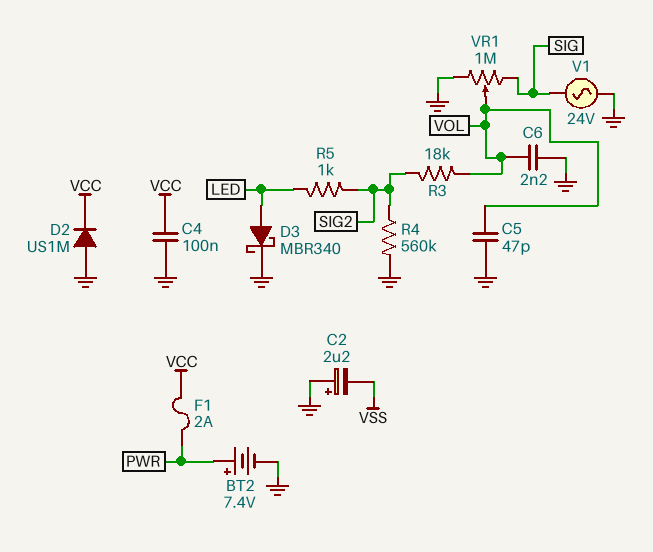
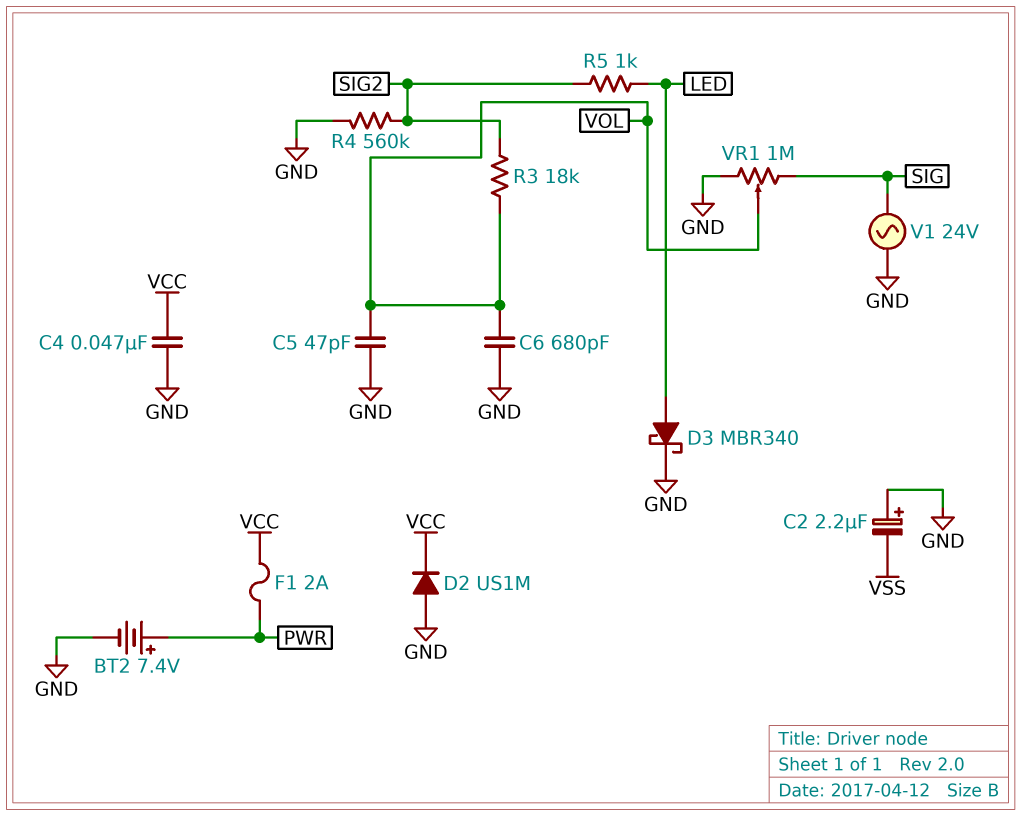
C4: 100nF (GND, VCC) -> 47nF (GND, VCC)
C6: 2.2nF (GND, VOL) -> 680pF (GND, VOL)

